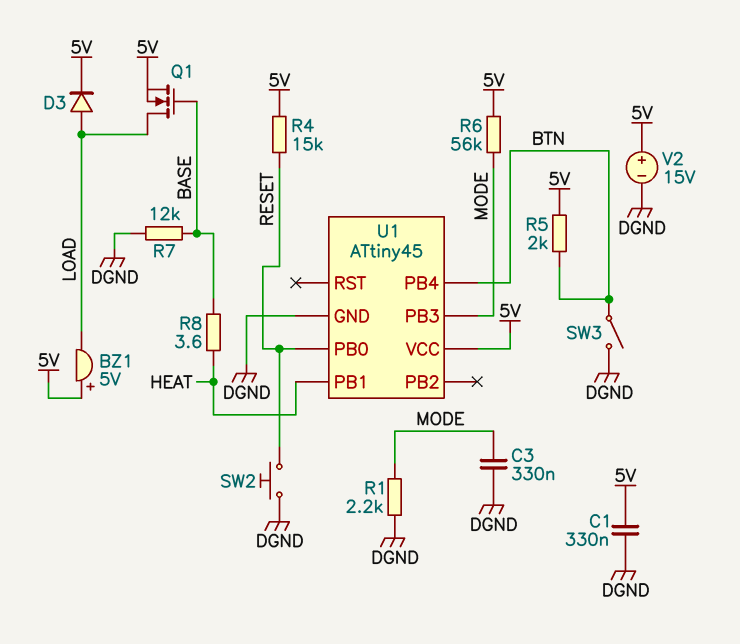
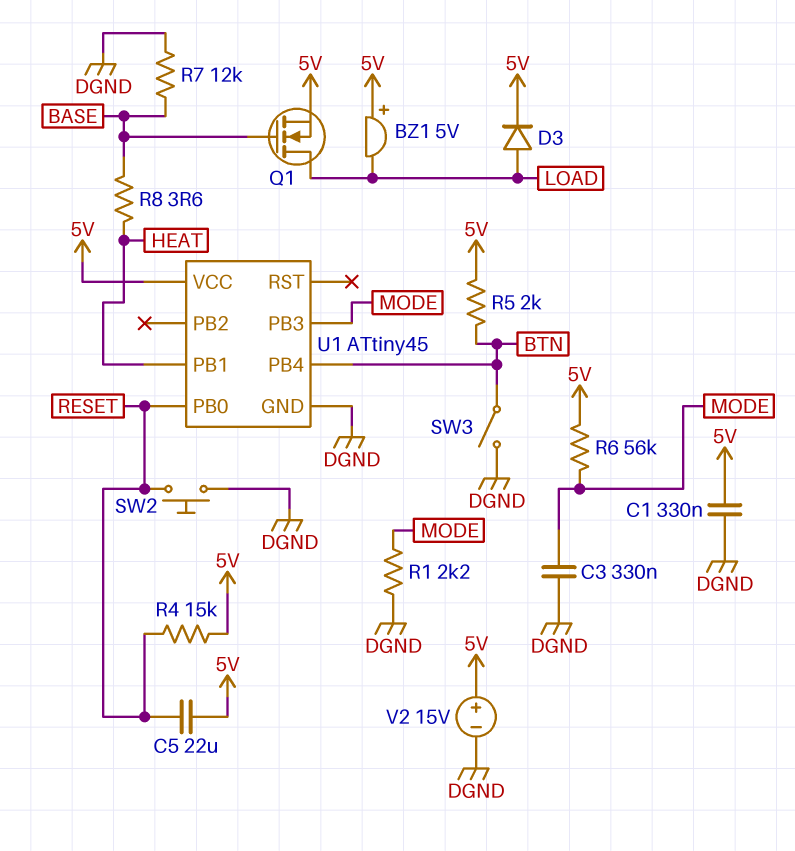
C5: none -> 22uF (5V, RESET)

